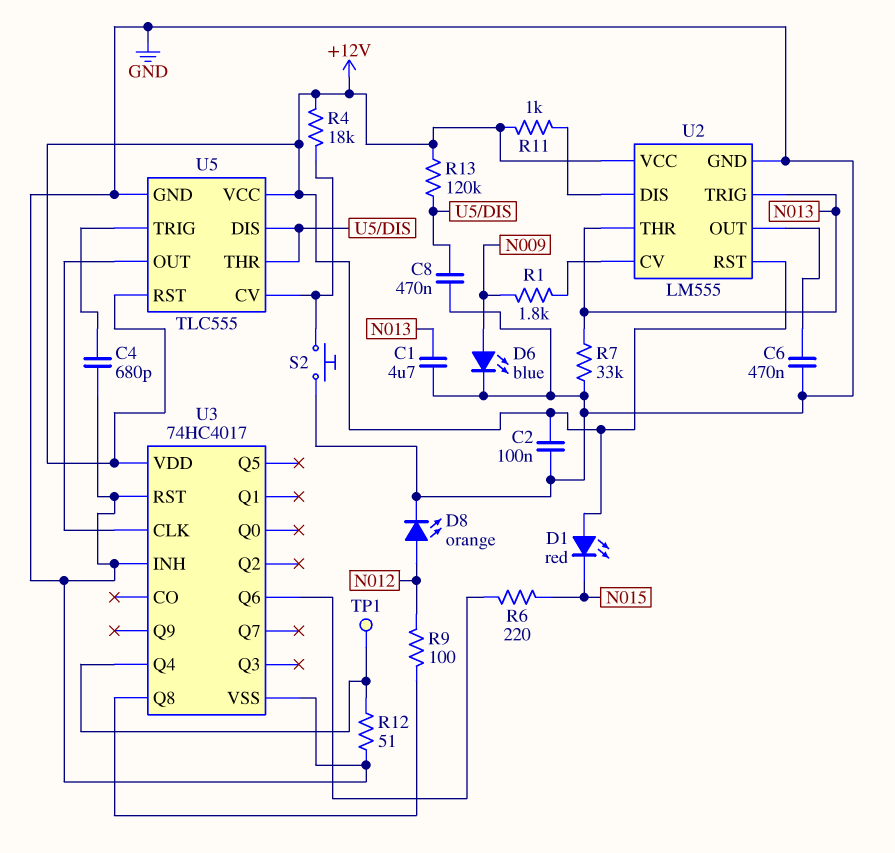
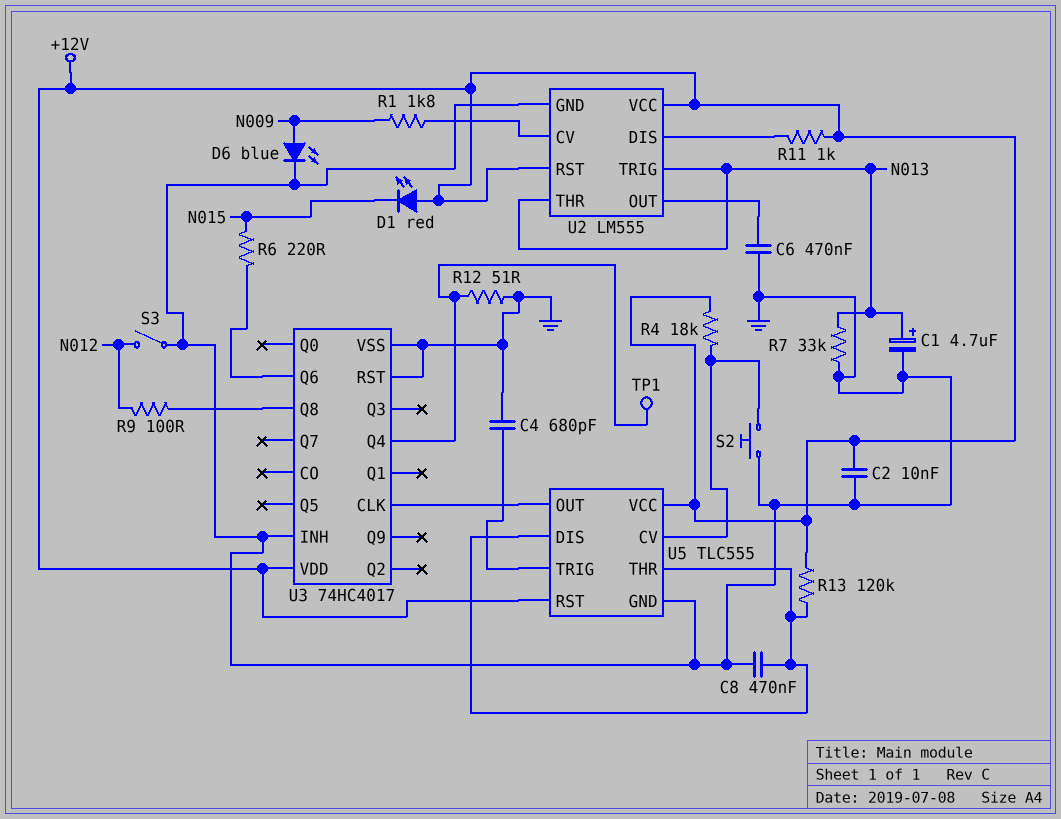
C1: 4.7uF (GND, N013) -> 4.7uF (plus N013, minus GND)
C2: 100nF (+12V, GND) -> 10nF (+12V, GND)
D8: LED orange (A N012, K GND) -> none
S3: none -> switch (GND, N012)

